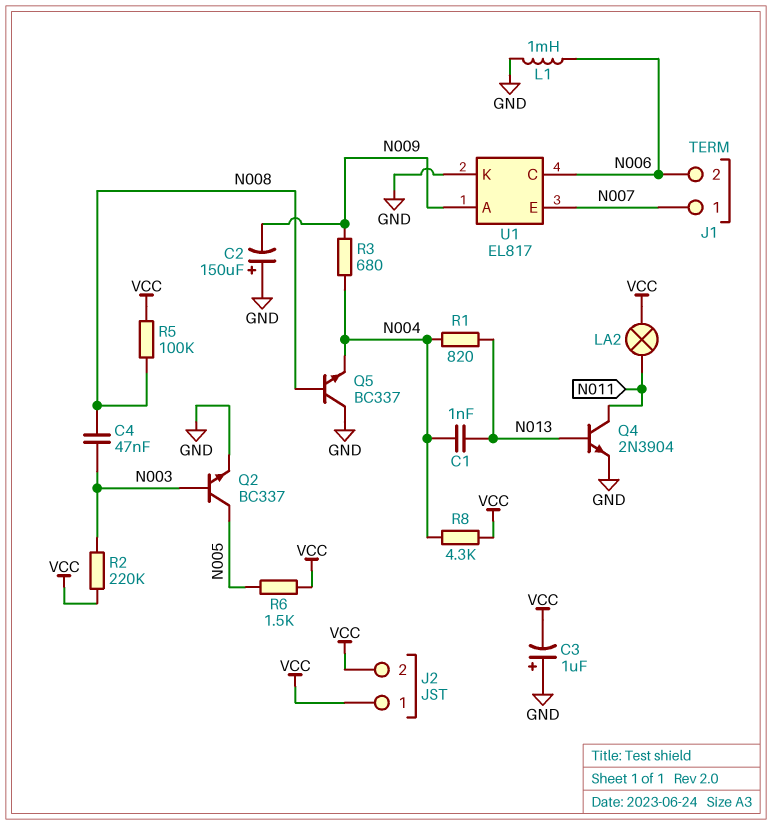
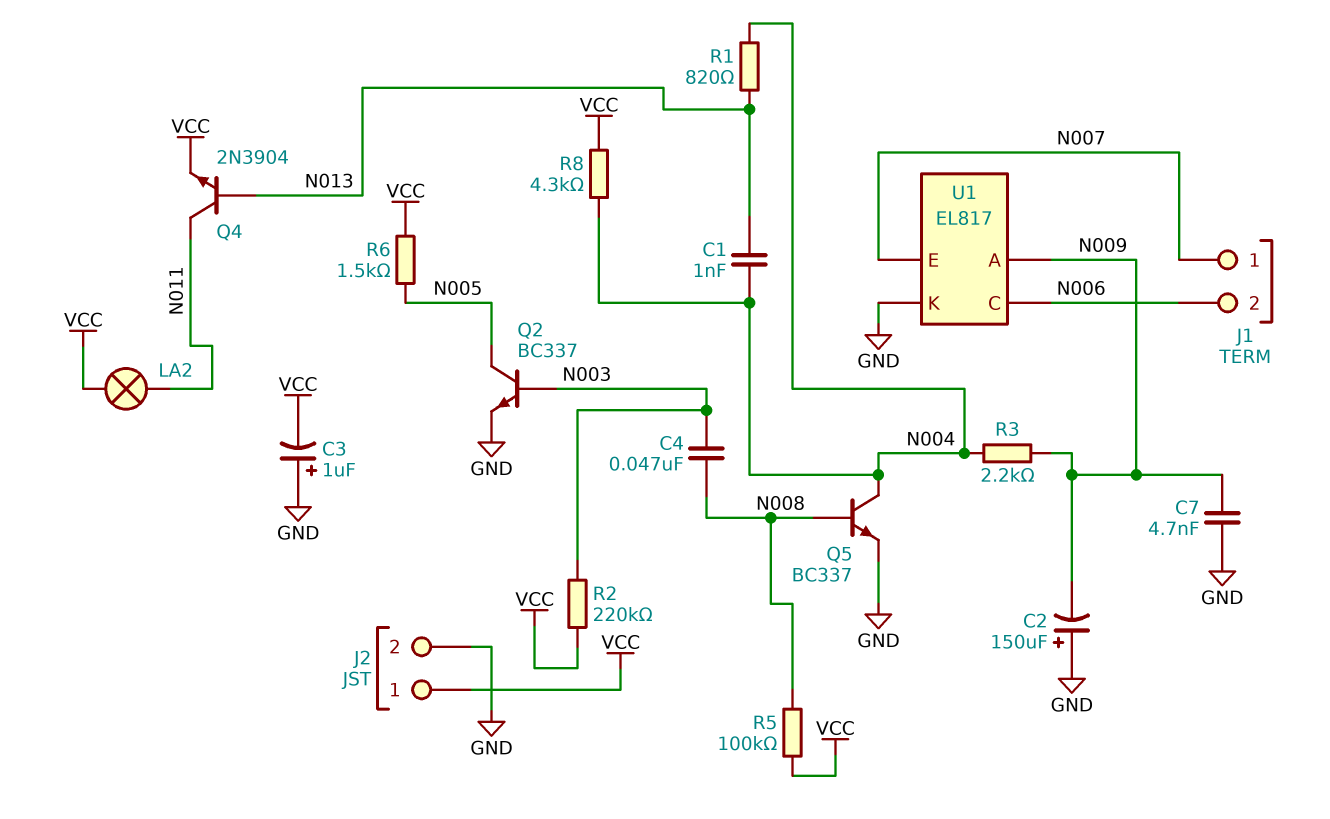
C7: none -> 4.7nF (GND, N009)
J2 pin 2: VCC -> GND
L1: 1mH (GND, N006) -> none
Q4: NPN 2N3904 (B N013, C N011, E GND) -> NPN 2N3904 (B N013, C N011, E VCC)
Q5: NPN BC337 (B N008, C GND, E N004) -> NPN BC337 (B N008, C N004, E GND)
R3: 680 (N004, N009) -> 2.2k (N004, N009)

